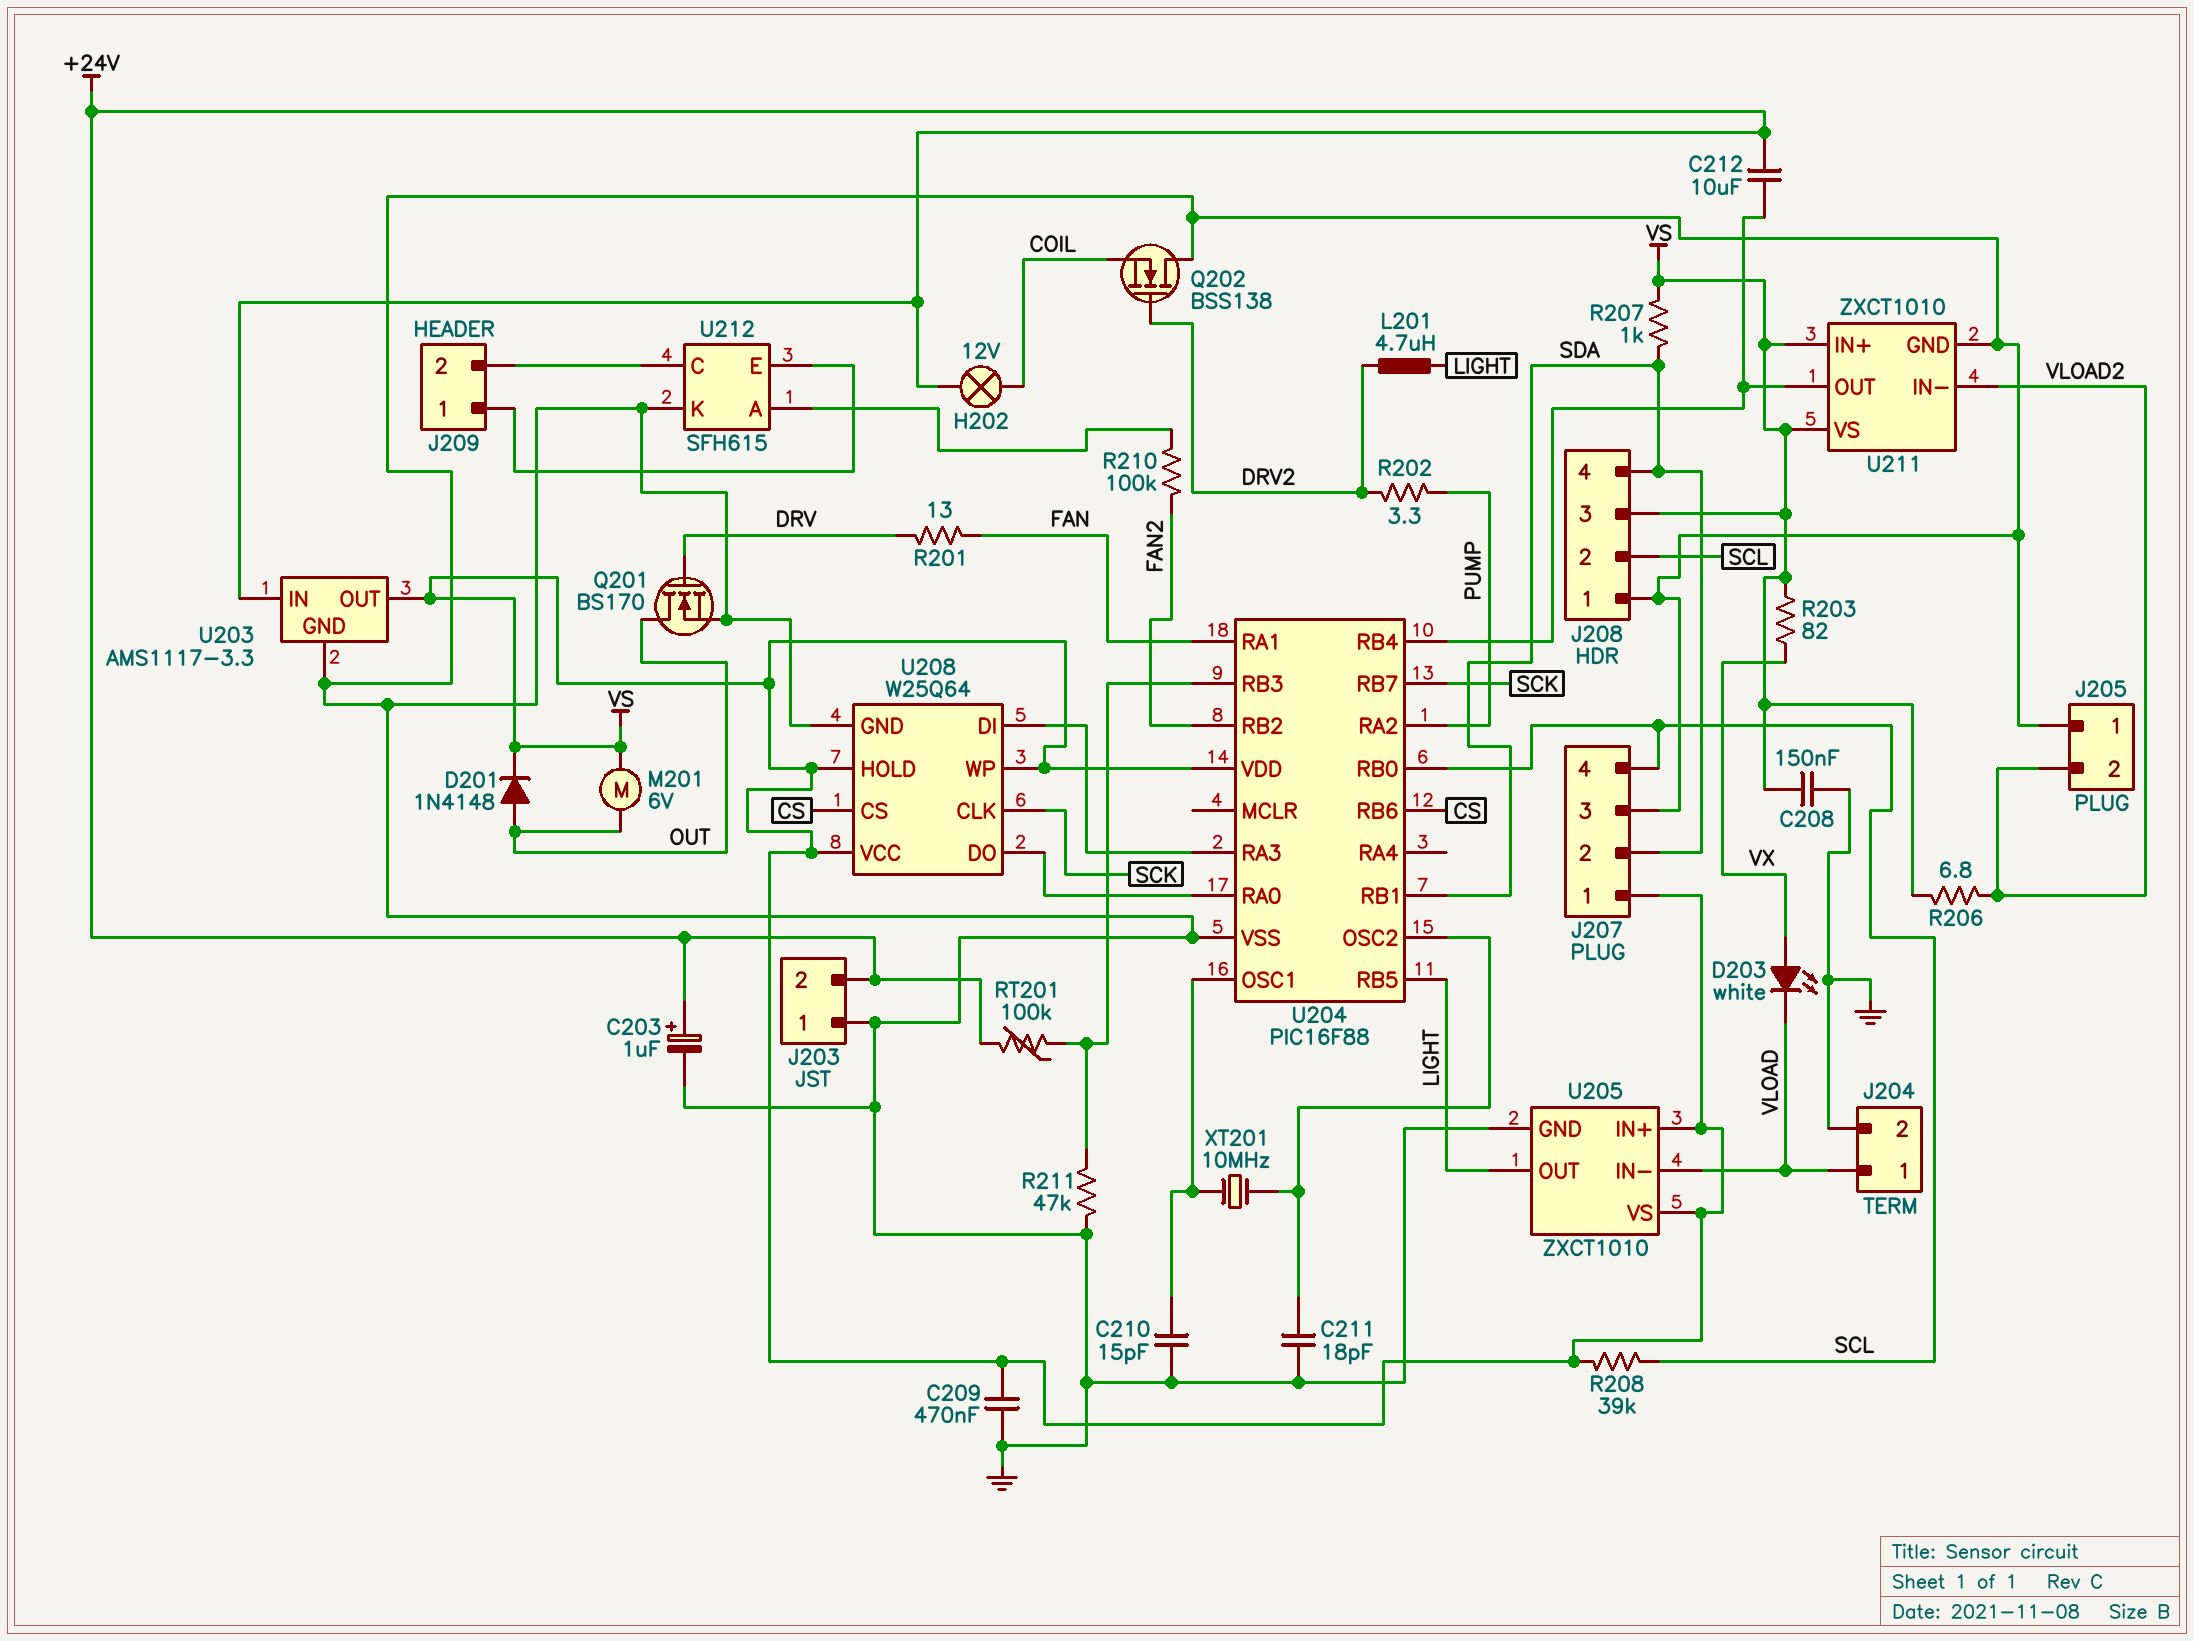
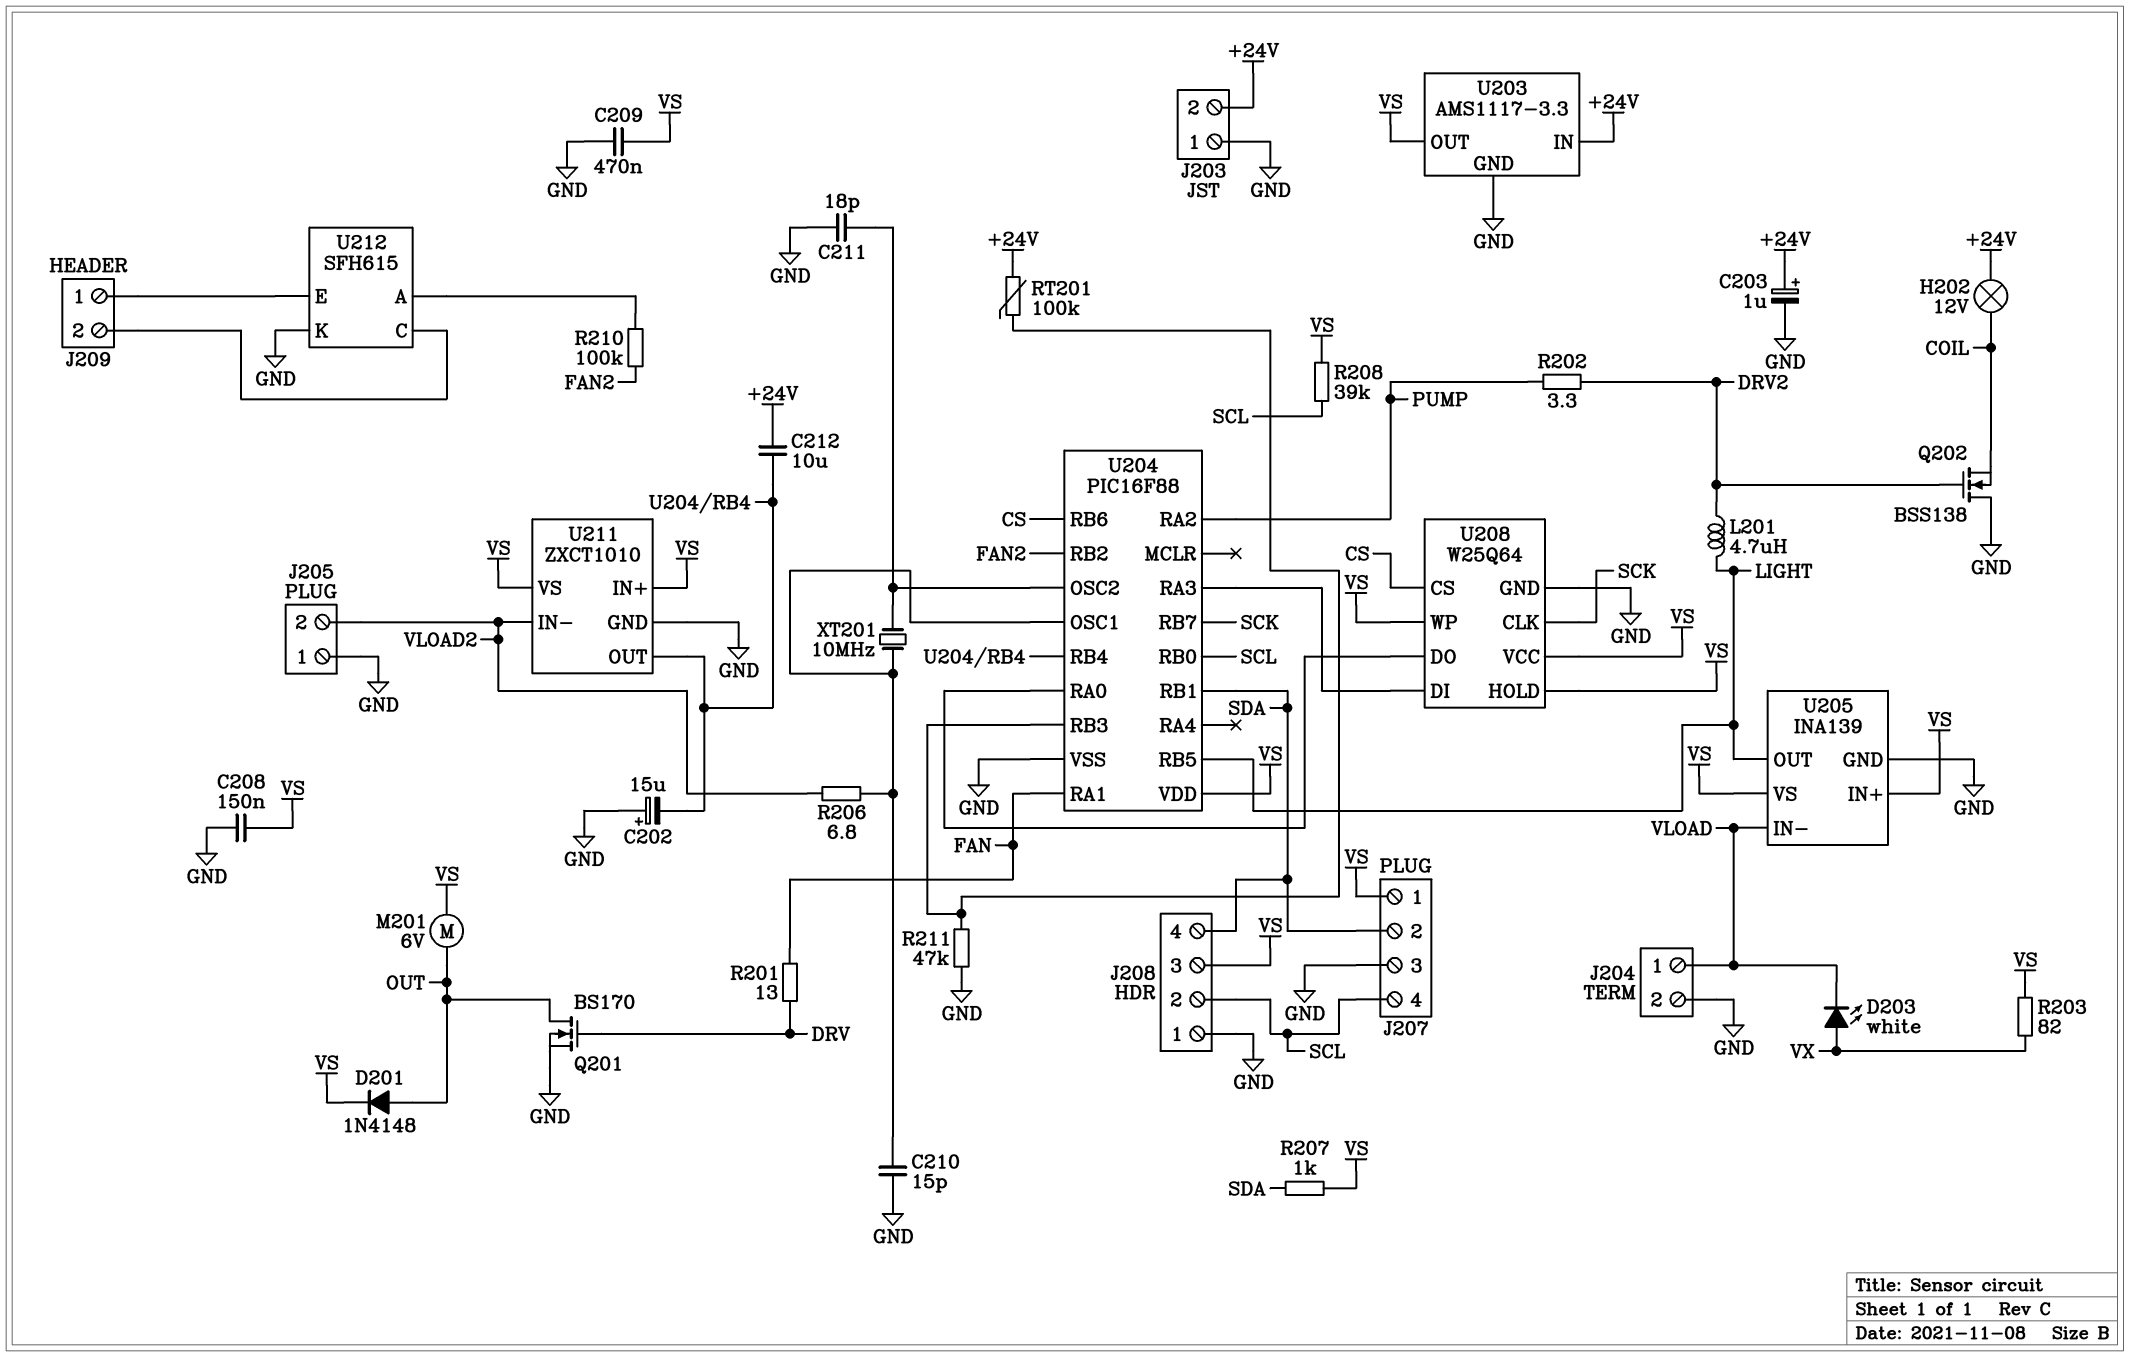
C202: none -> 15uF (plus GND, minus U204/RB4)
R206: 6.8 (VLOAD2, VS) -> 6.8 (U204/OSC1, VLOAD2)
U205: ZXCT1010 -> INA139

